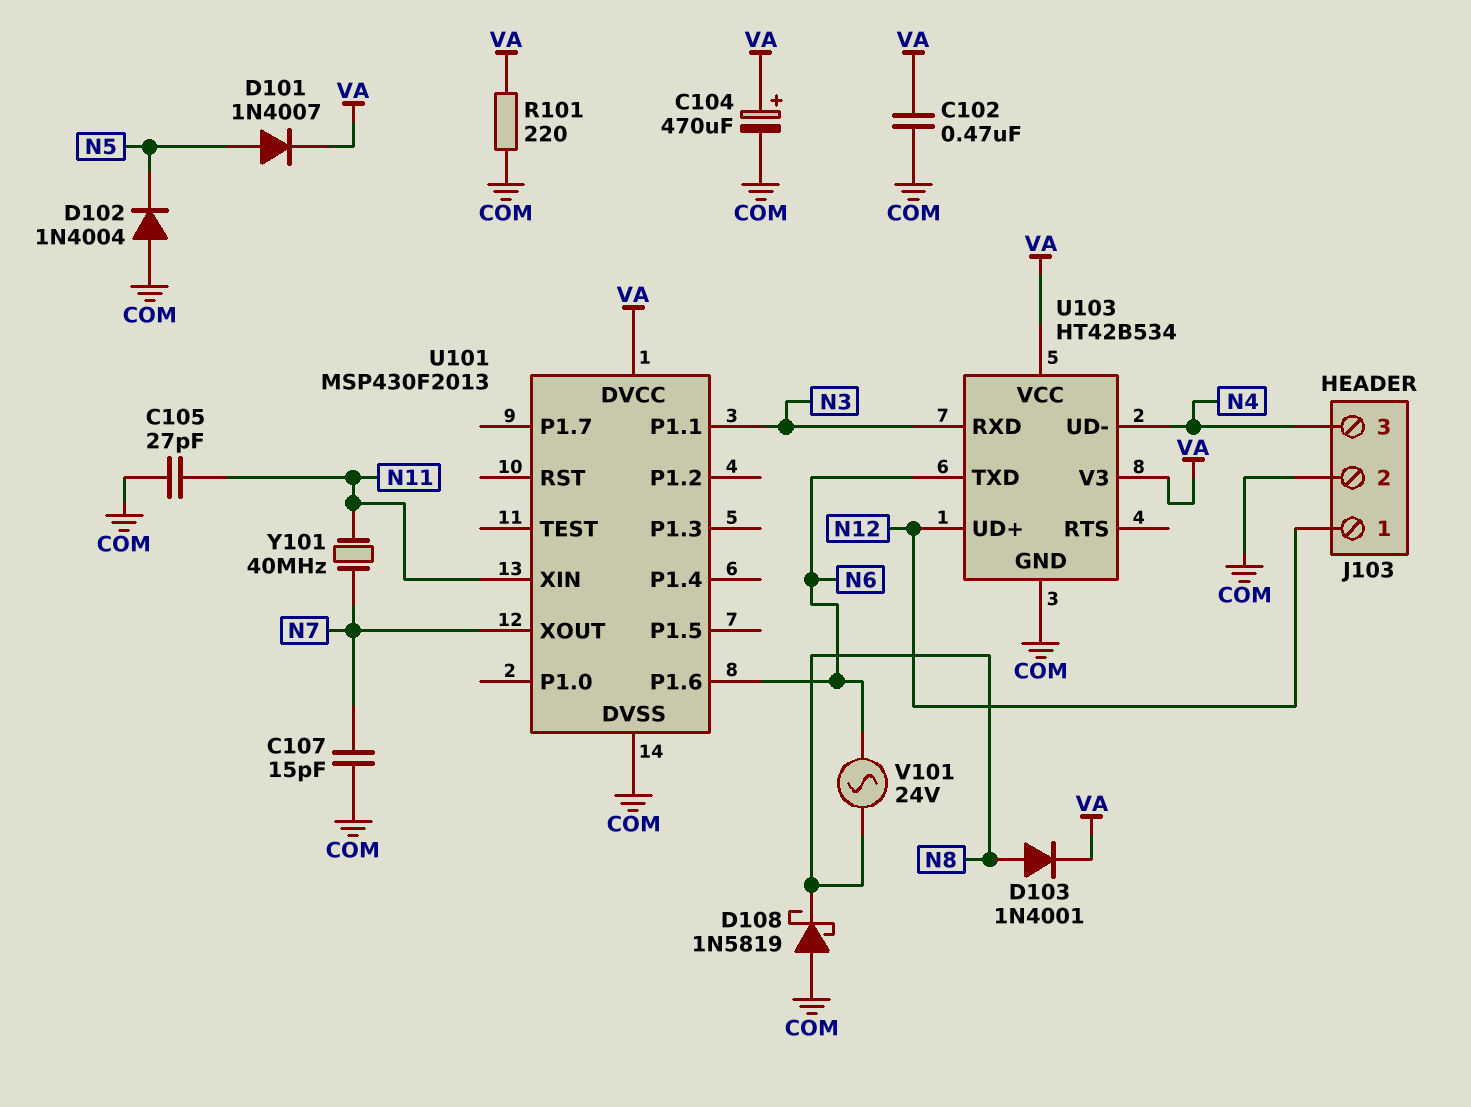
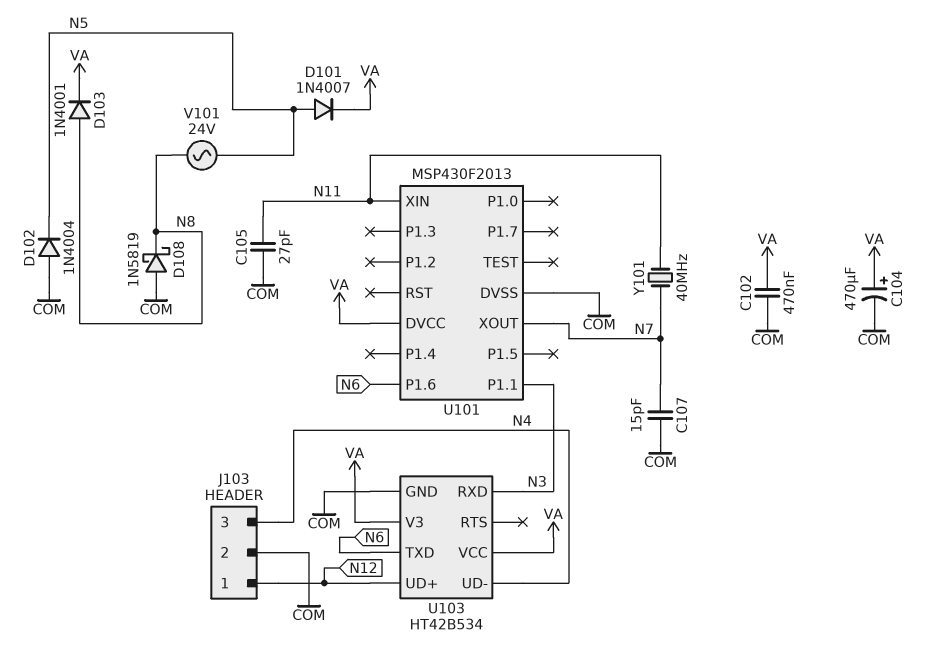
R101: 220 (COM, VA) -> none
V101: AC 24V (N6, N8) -> AC 24V (N5, N8)

